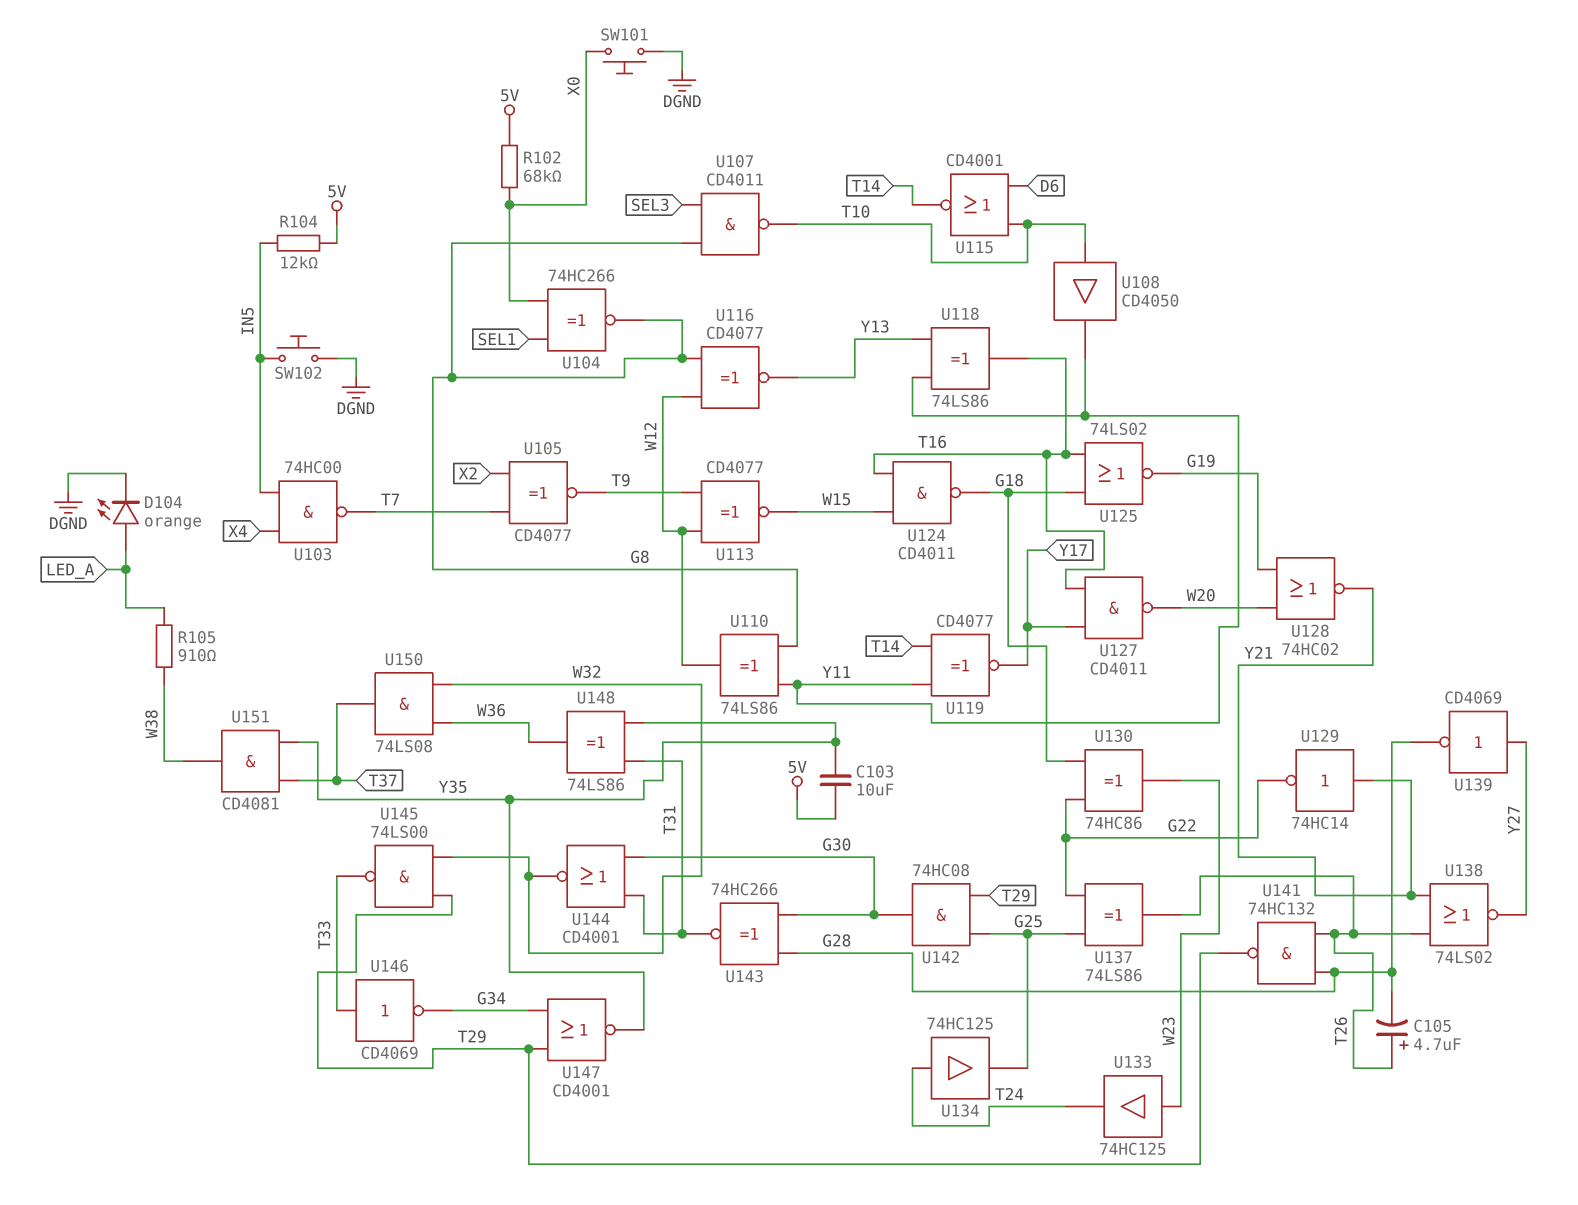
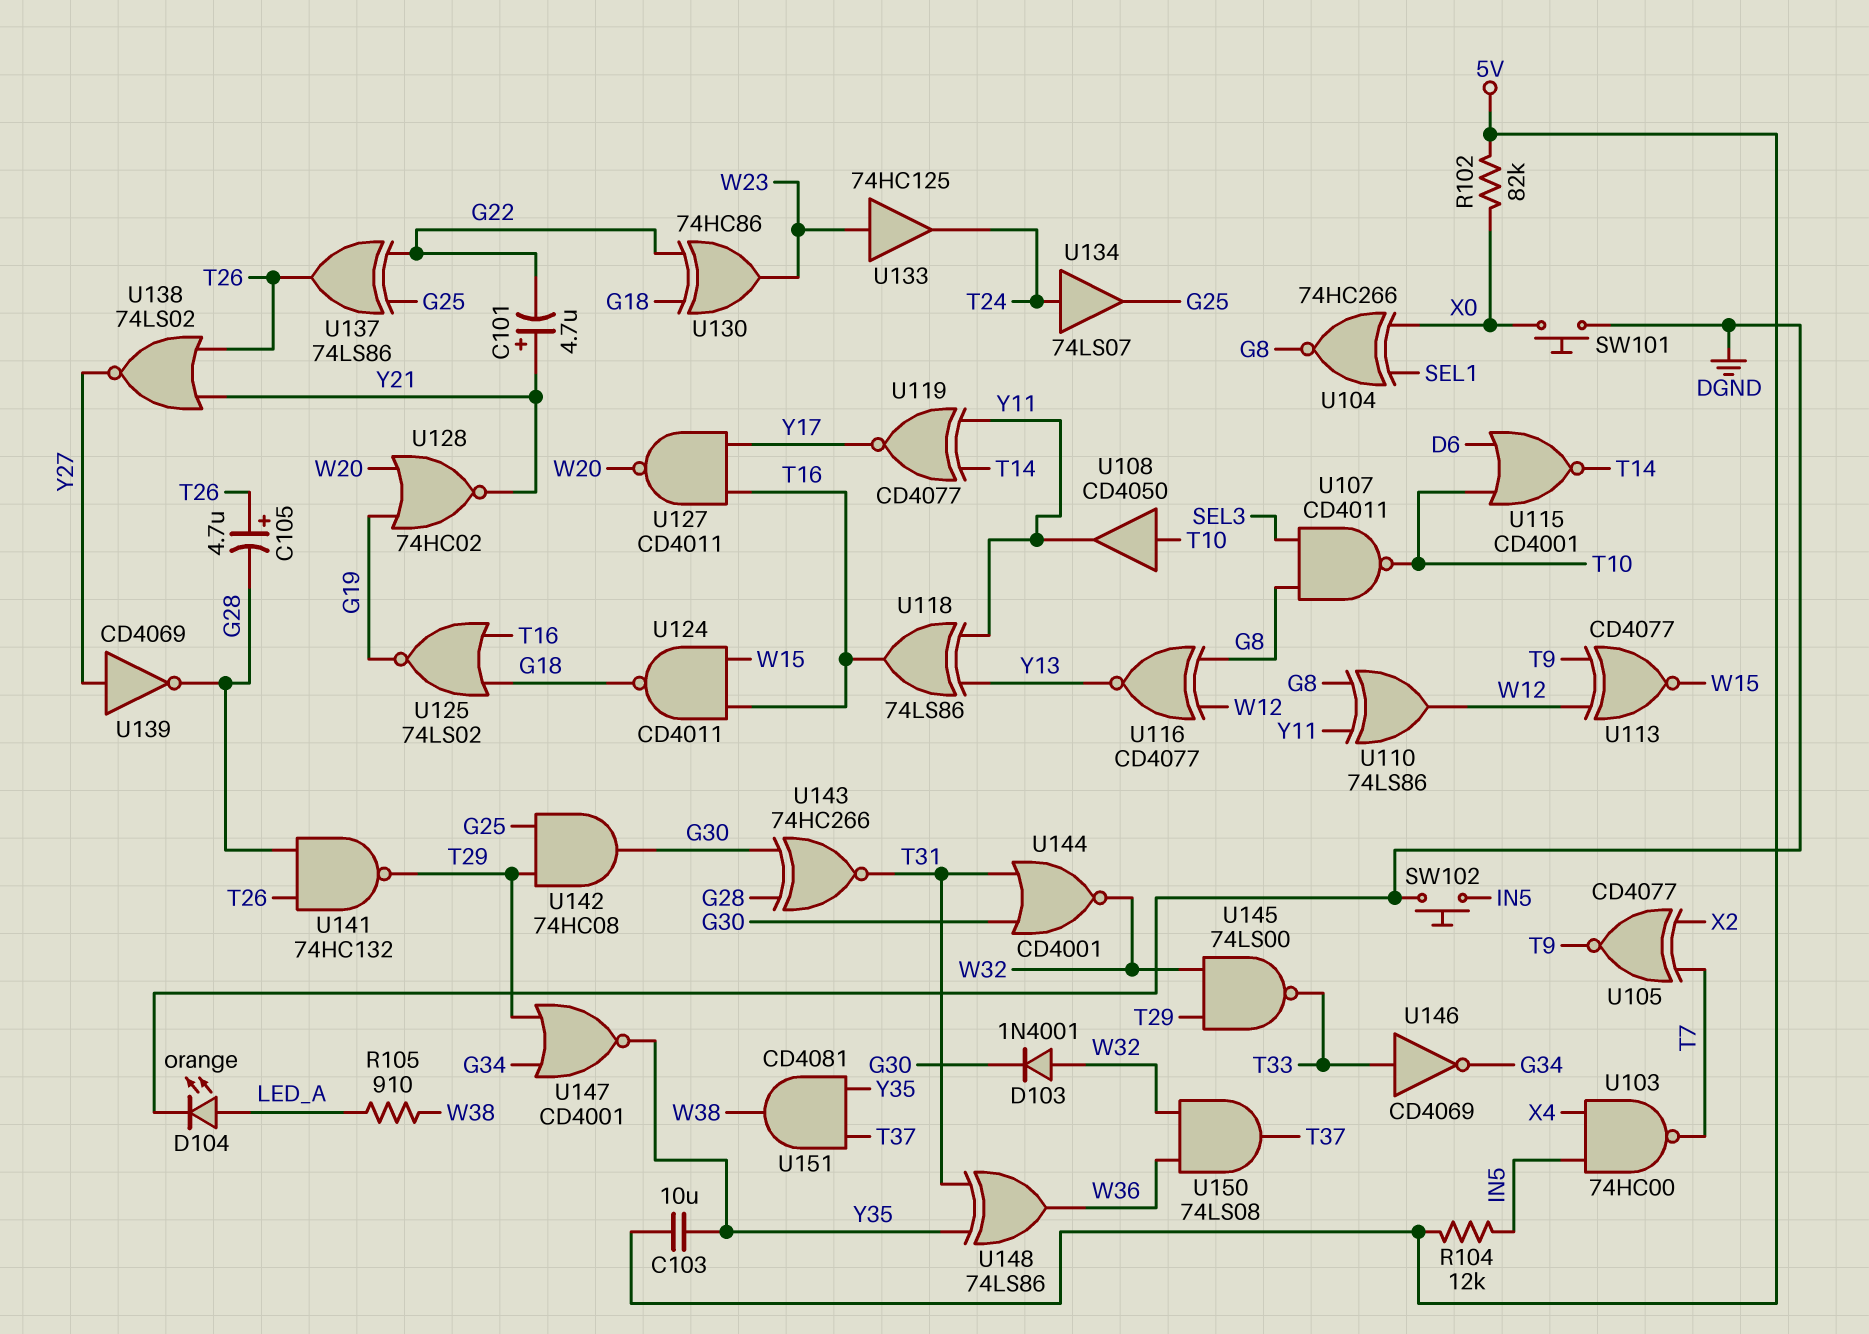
C101: none -> 4.7uF (plus Y21, minus G22)
D103: none -> diode 1N4001 (A W32, K G30)
R102: 68k (5V, X0) -> 82k (5V, X0)
U129: NOT 74HC14 (in Y21, out G22) -> none
U134: buffer 74HC125 (in T24, out G25) -> buffer 74LS07 (in T24, out G25)

